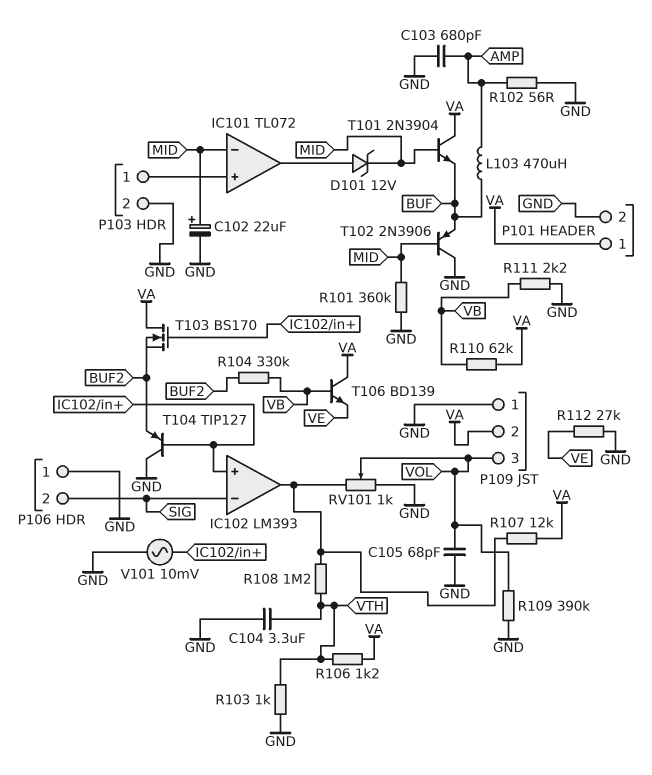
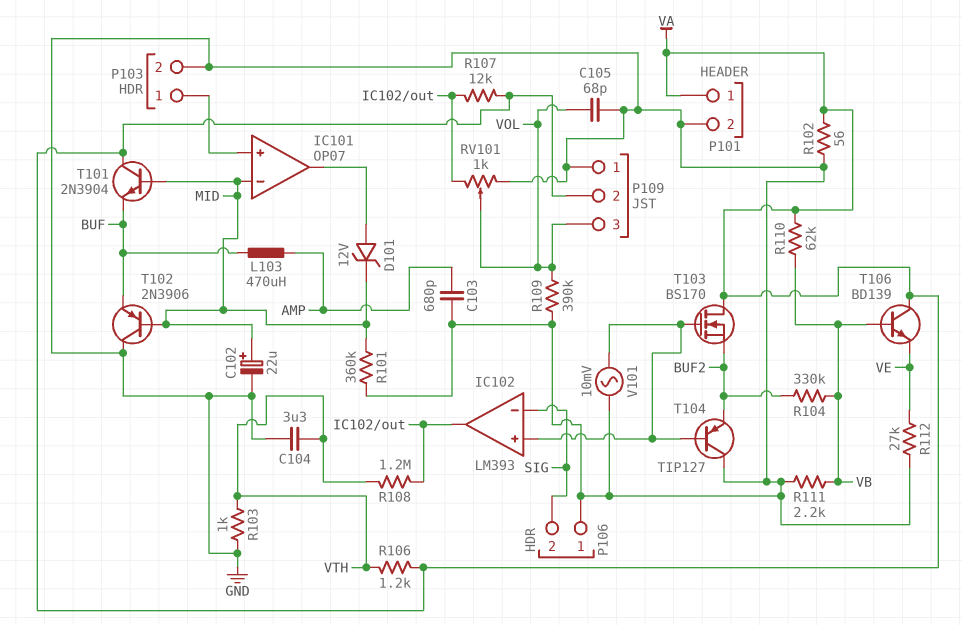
IC101: TL072 -> OP07
R102: 56 (AMP, GND) -> 56 (GND, VA)

